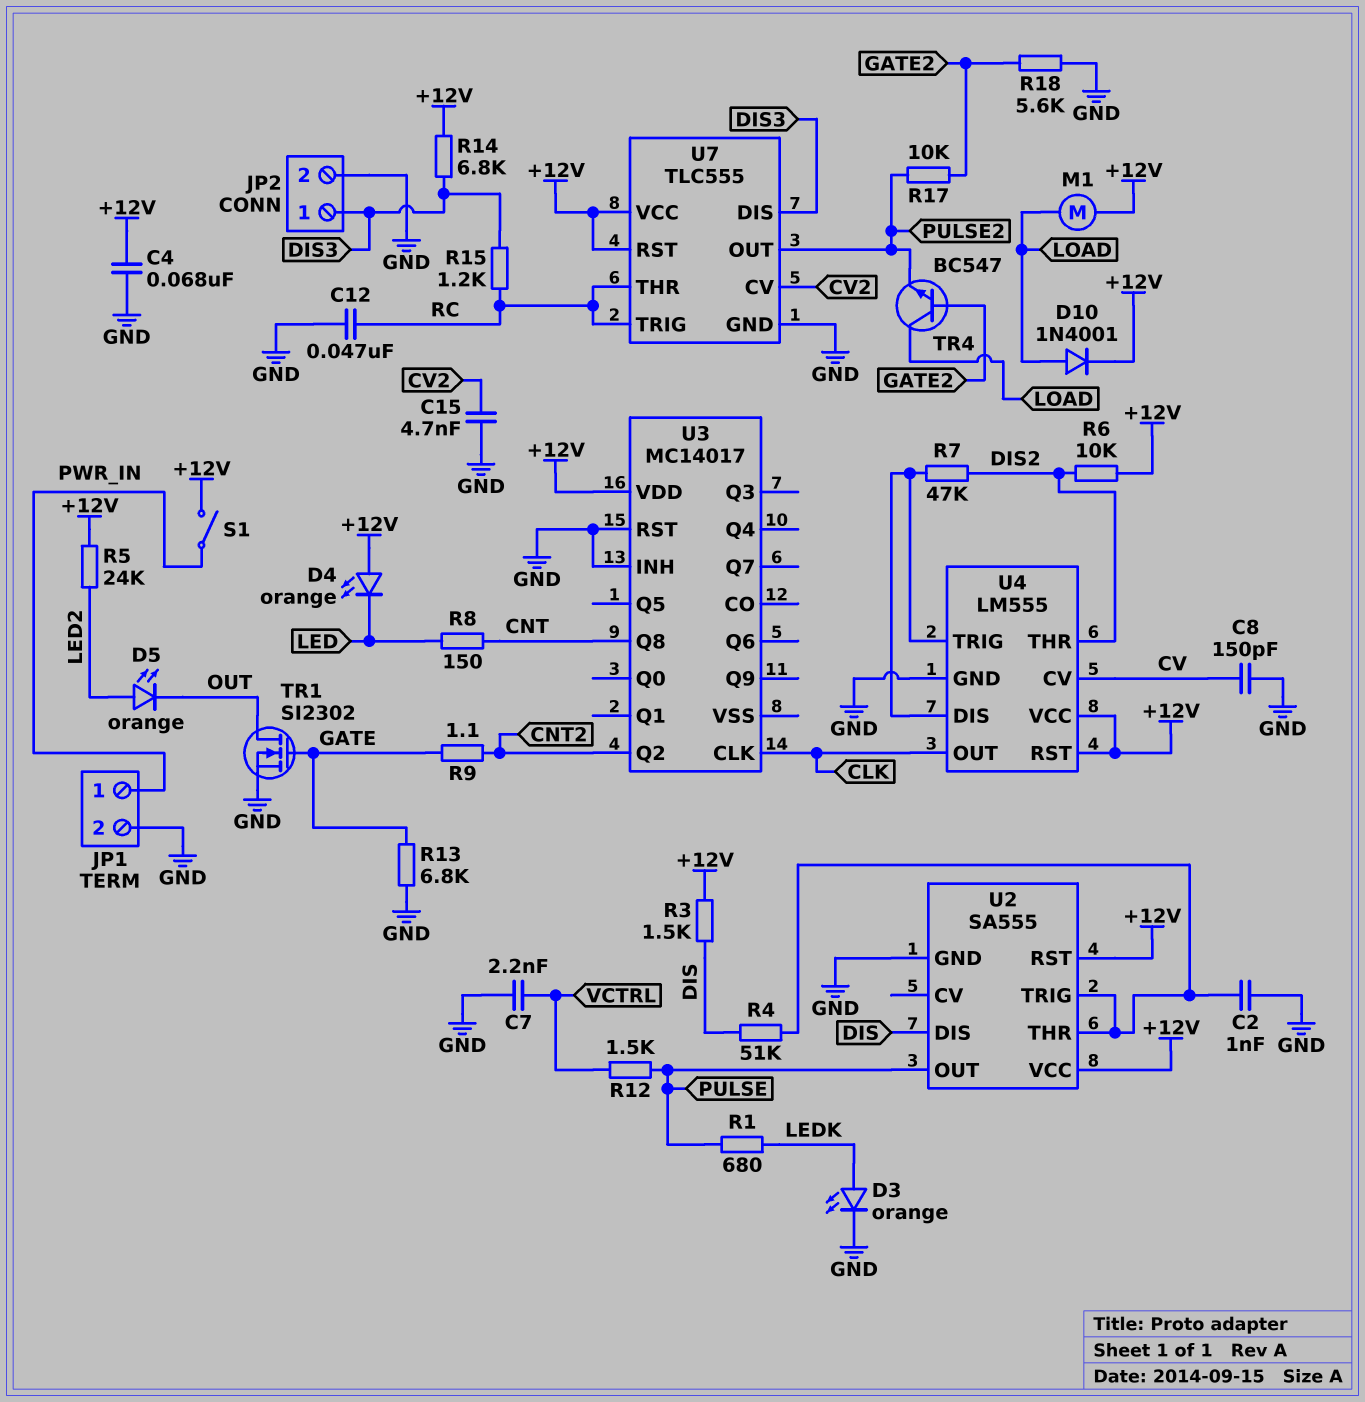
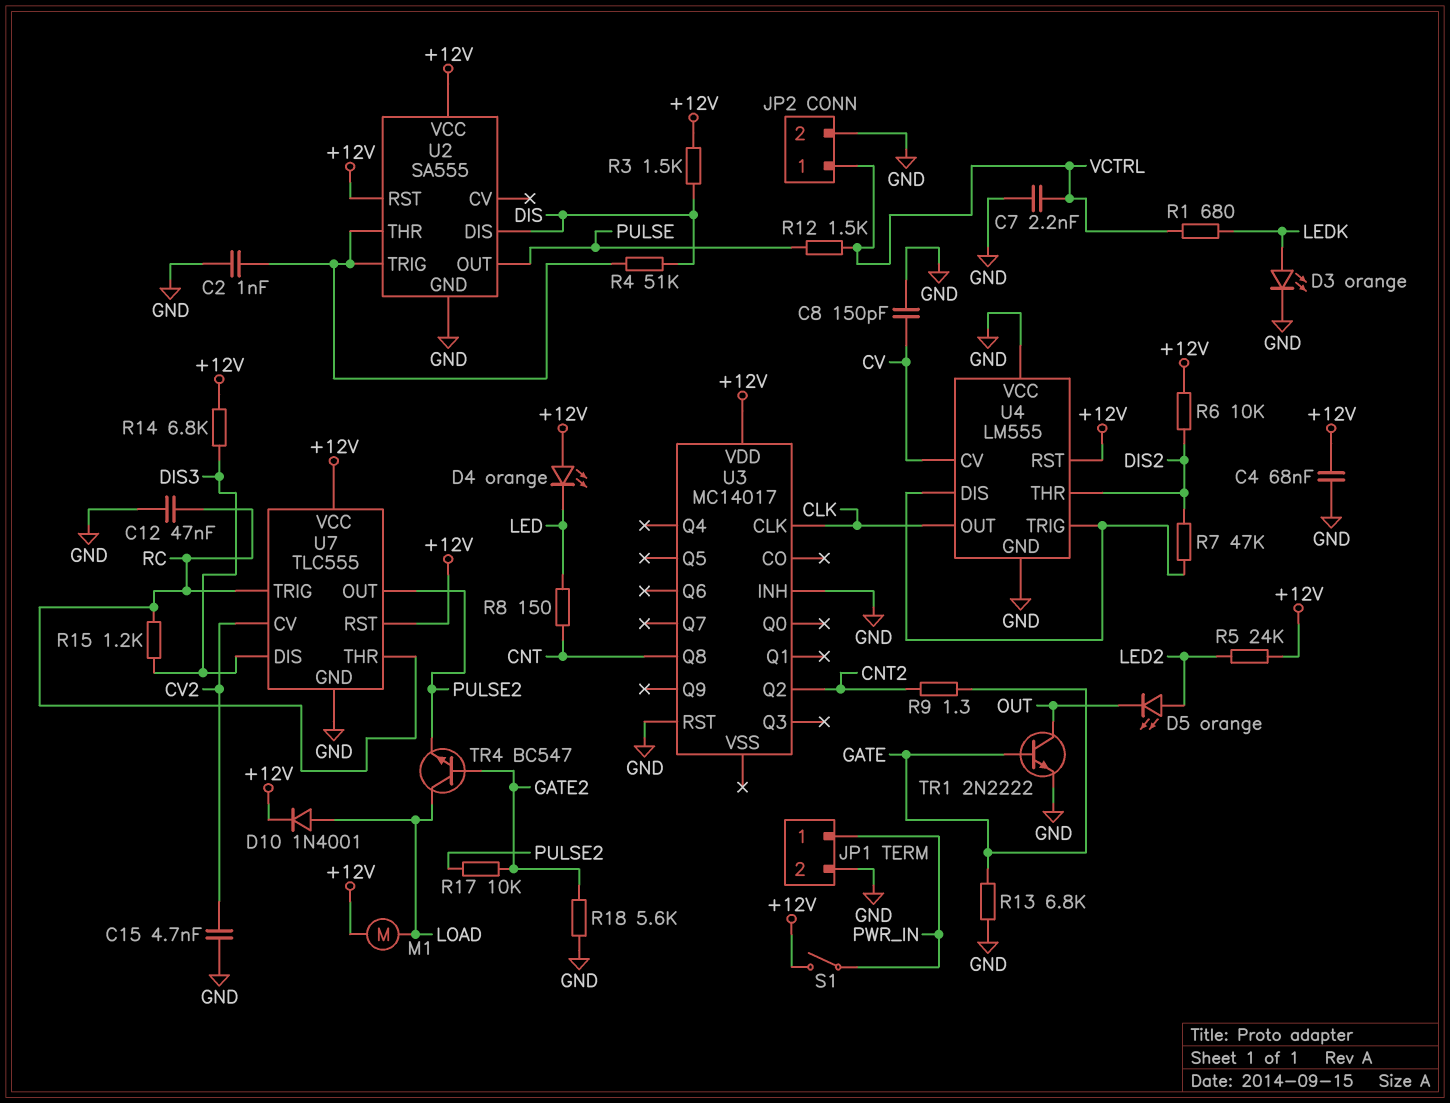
JP2 pin 1: DIS3 -> VCTRL
R1: 680 (LEDK, PULSE) -> 680 (LEDK, VCTRL)
R9: 1.1 (CNT2, GATE) -> 1.3 (CNT2, GATE)
TR1: NMOS SI2302 (G GATE, D OUT, S GND) -> NPN 2N2222 (B GATE, C OUT, E GND)
U4 pin VCC: +12V -> GND

